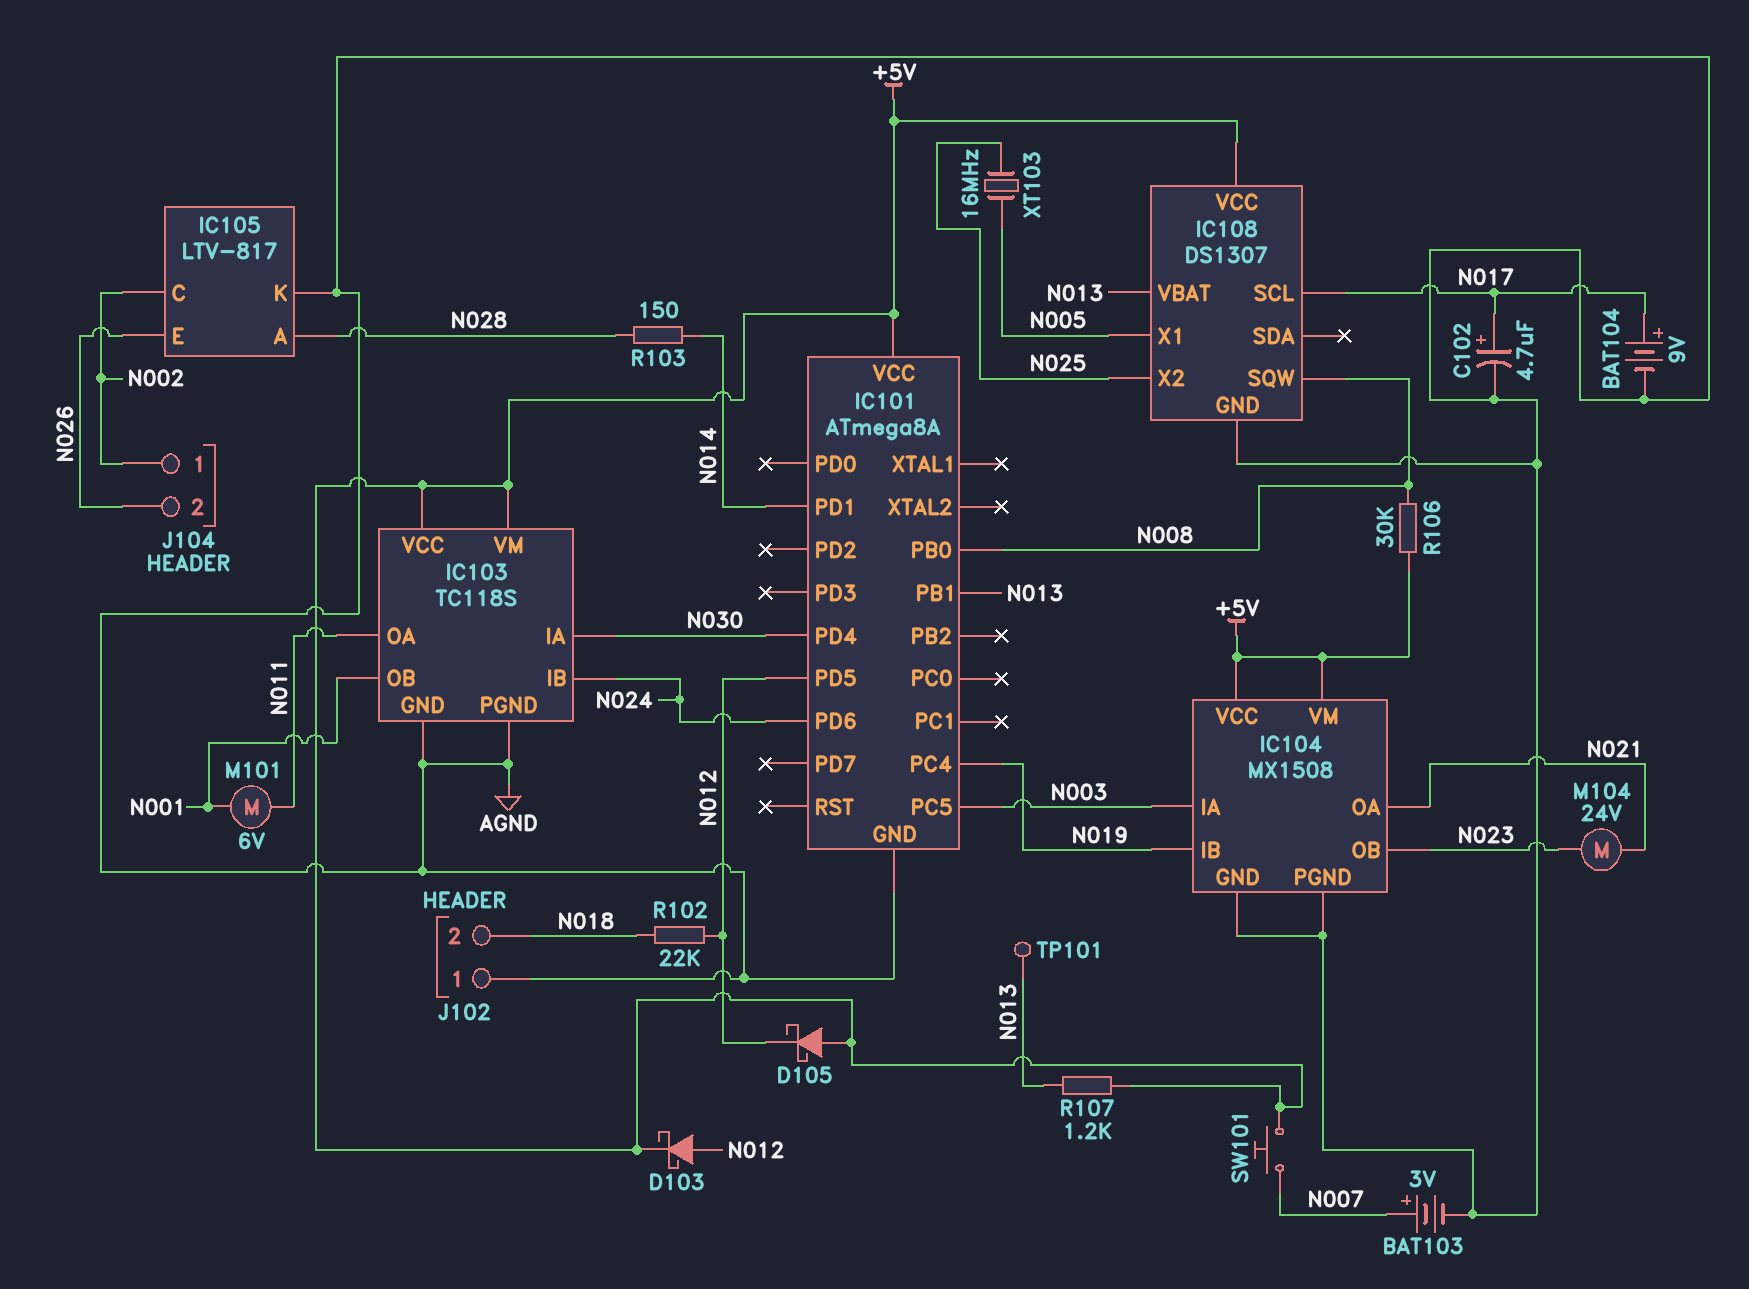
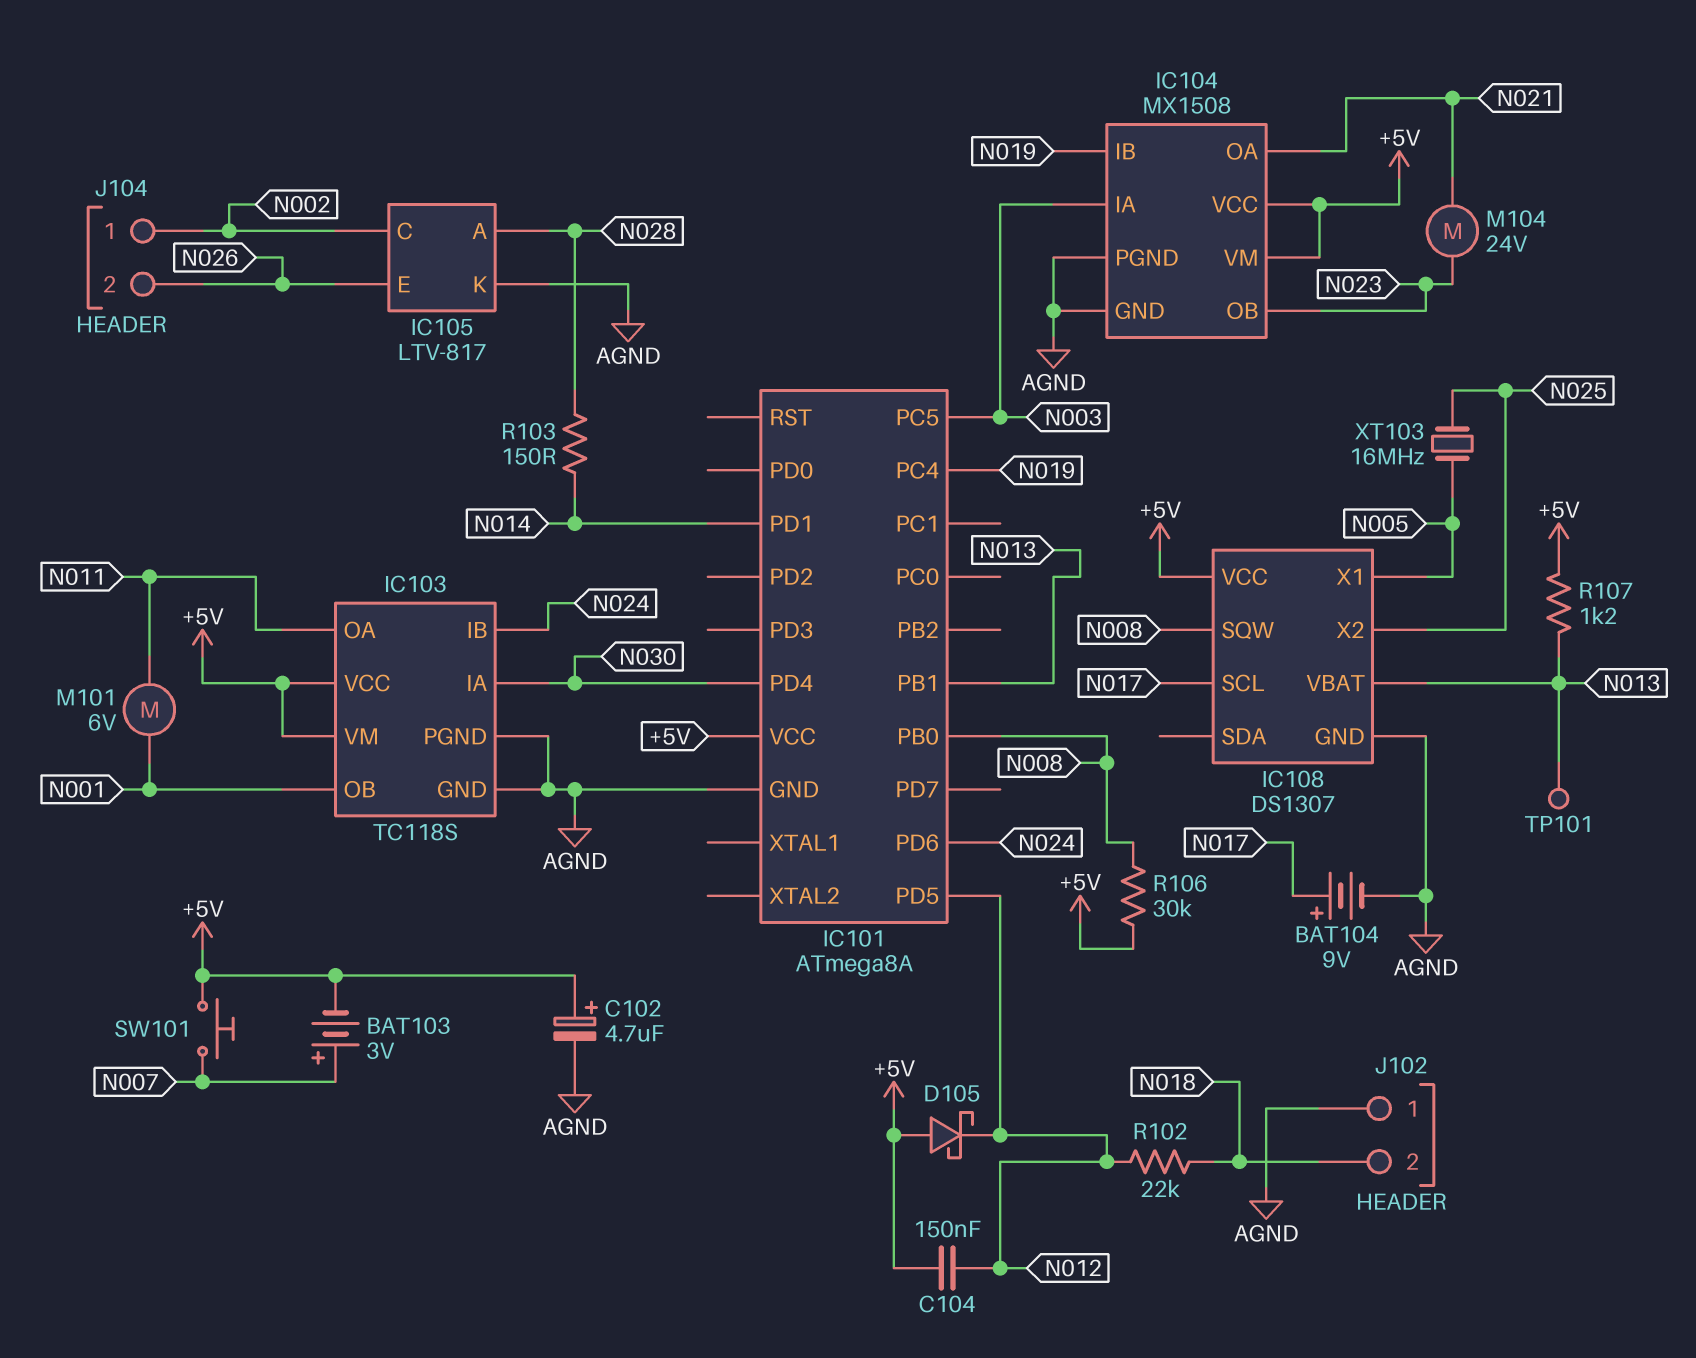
BAT103: 3V (plus N007, minus AGND) -> 3V (plus N007, minus +5V)
C102: 4.7uF (plus N017, minus AGND) -> 4.7uF (plus +5V, minus AGND)
C104: none -> 150nF (+5V, N012)
D103: schottky (A N012, K +5V) -> none

